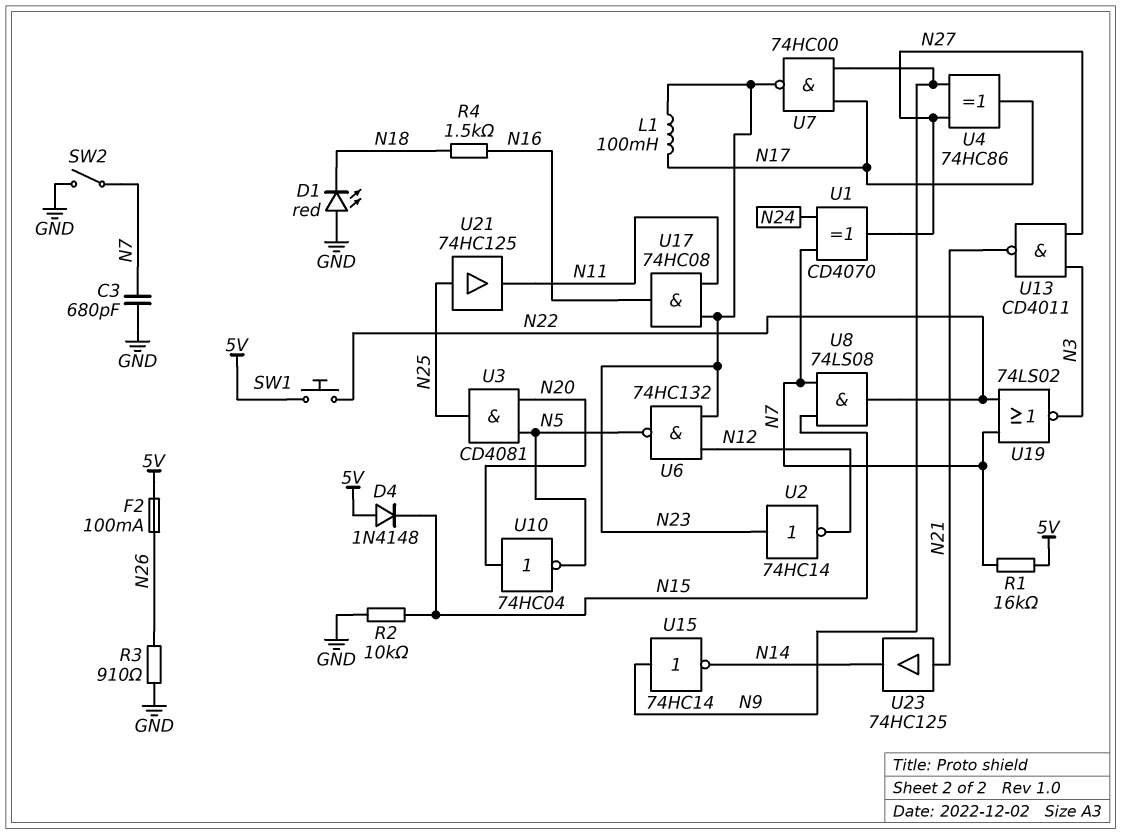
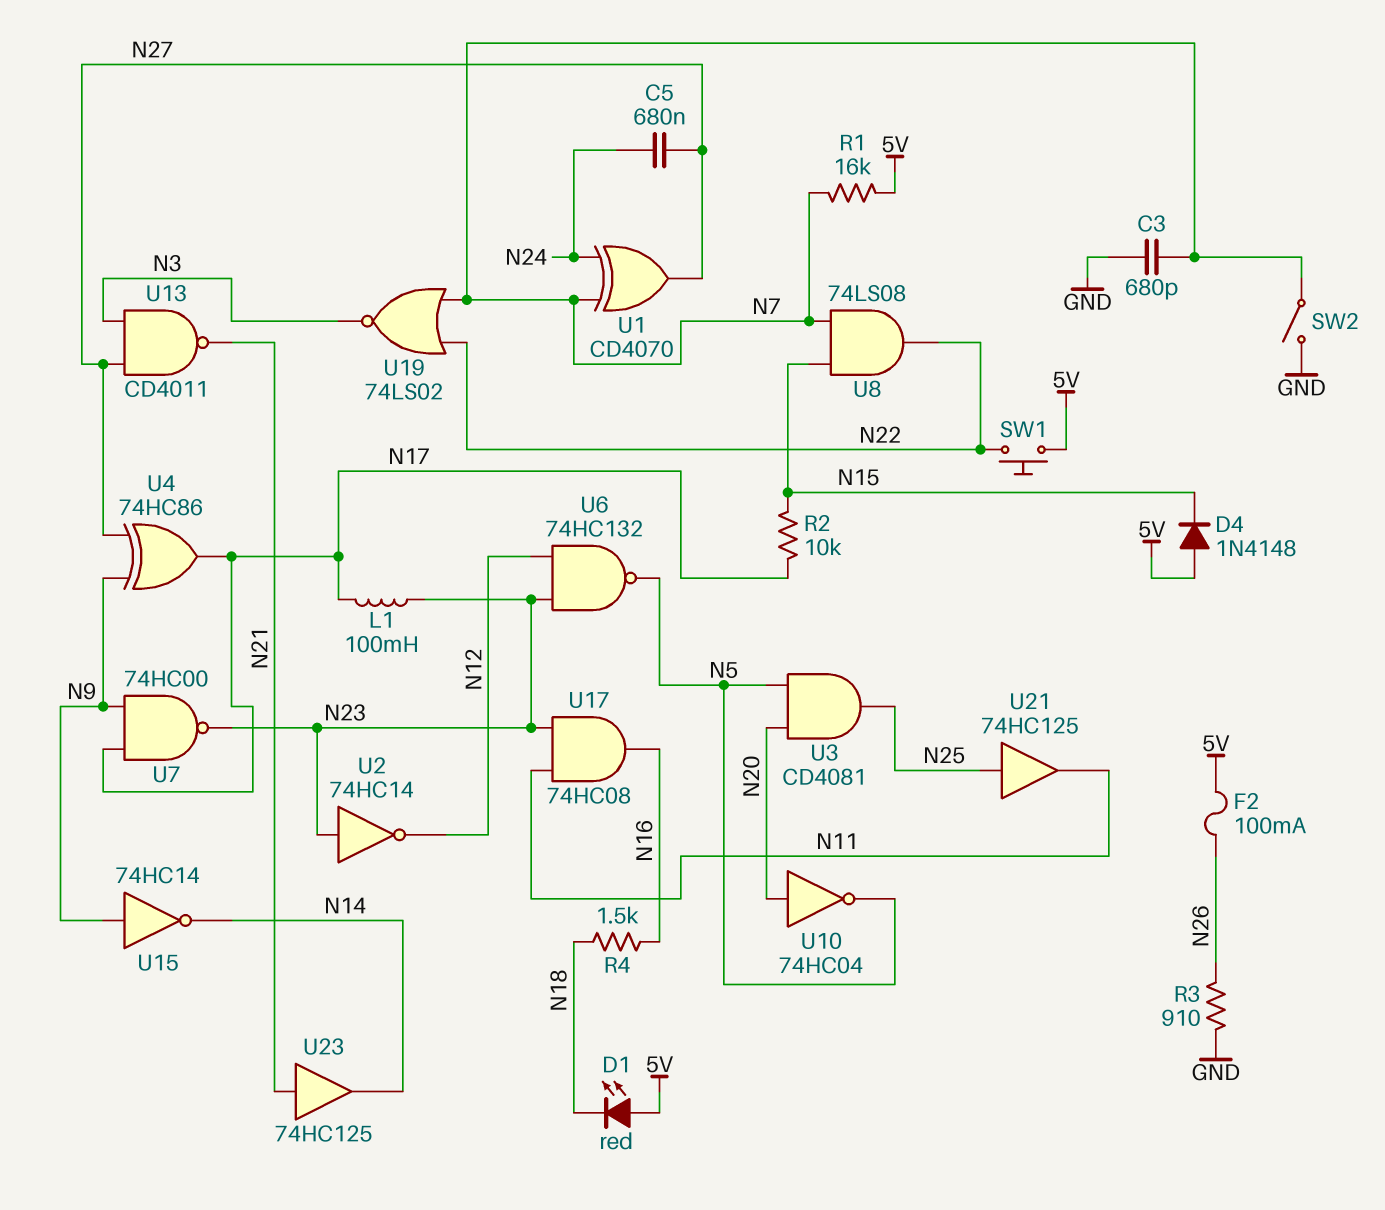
C5: none -> 680nF (N24, N27)
D1: LED red (A GND, K N18) -> LED red (A 5V, K N18)
R2: 10k (GND, N15) -> 10k (N15, N17)

